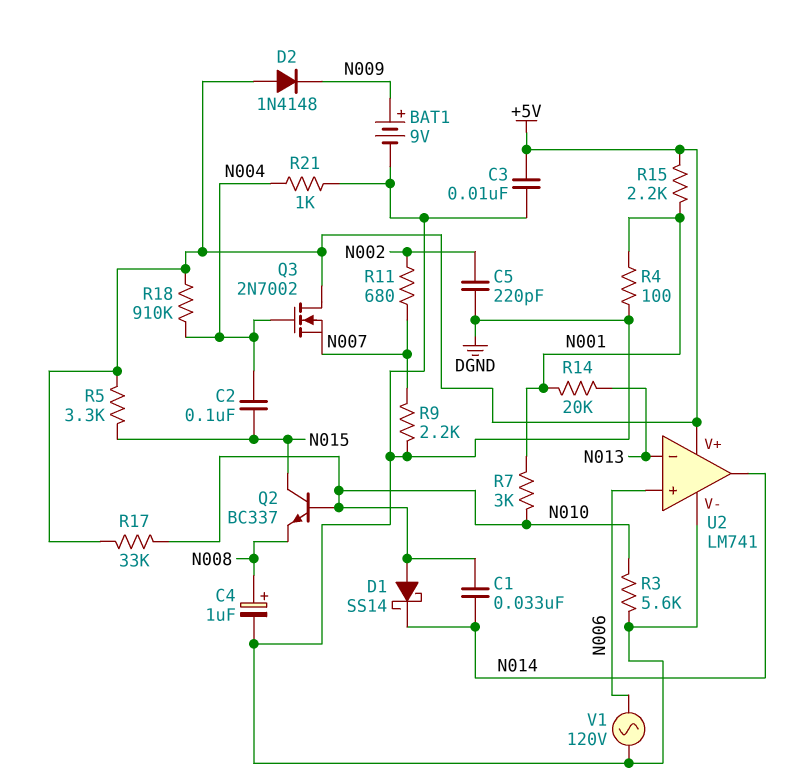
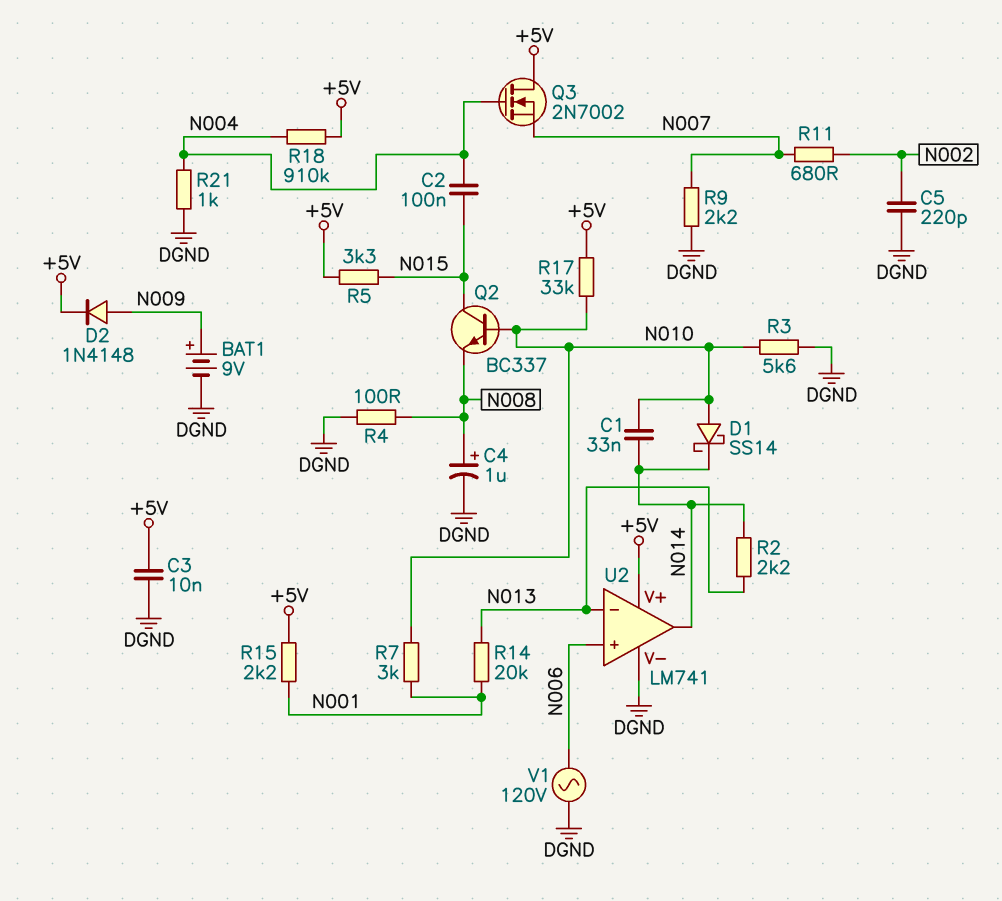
D2: diode 1N4148 (A +5V, K N009) -> diode 1N4148 (A N009, K +5V)
R2: none -> 2.2k (N013, N014)
R4: 100 (DGND, N001) -> 100 (DGND, N008)

